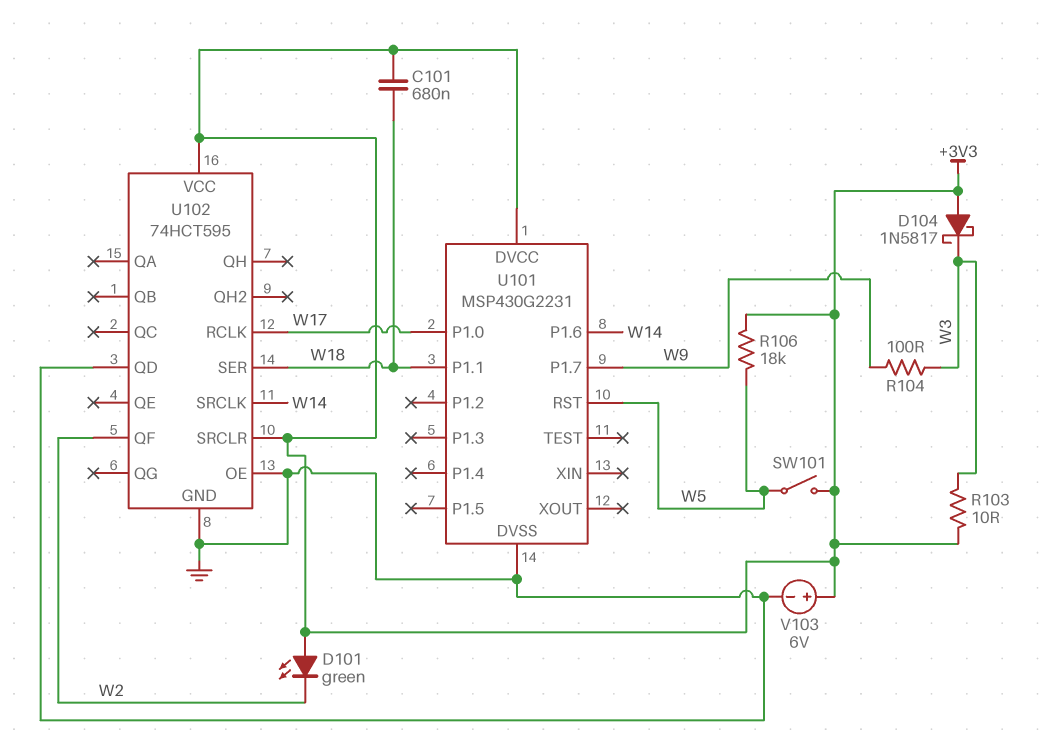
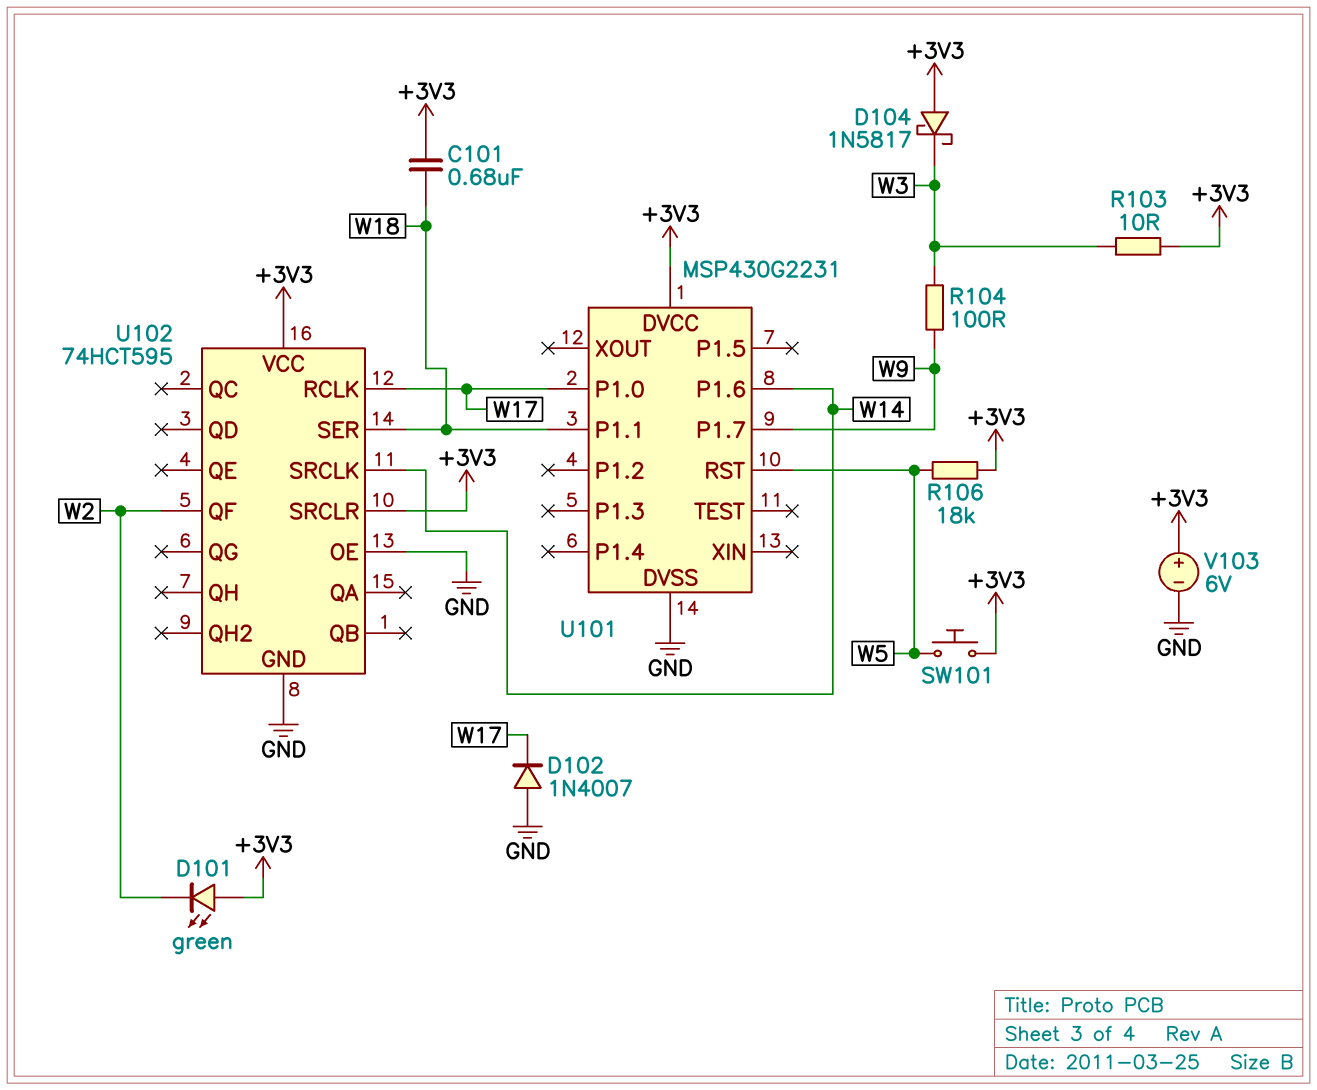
D102: none -> diode 1N4007 (A GND, K W17)
SW101: switch (+3V3, W5) -> button (+3V3, W5)
U102 pin QD: GND -> none

